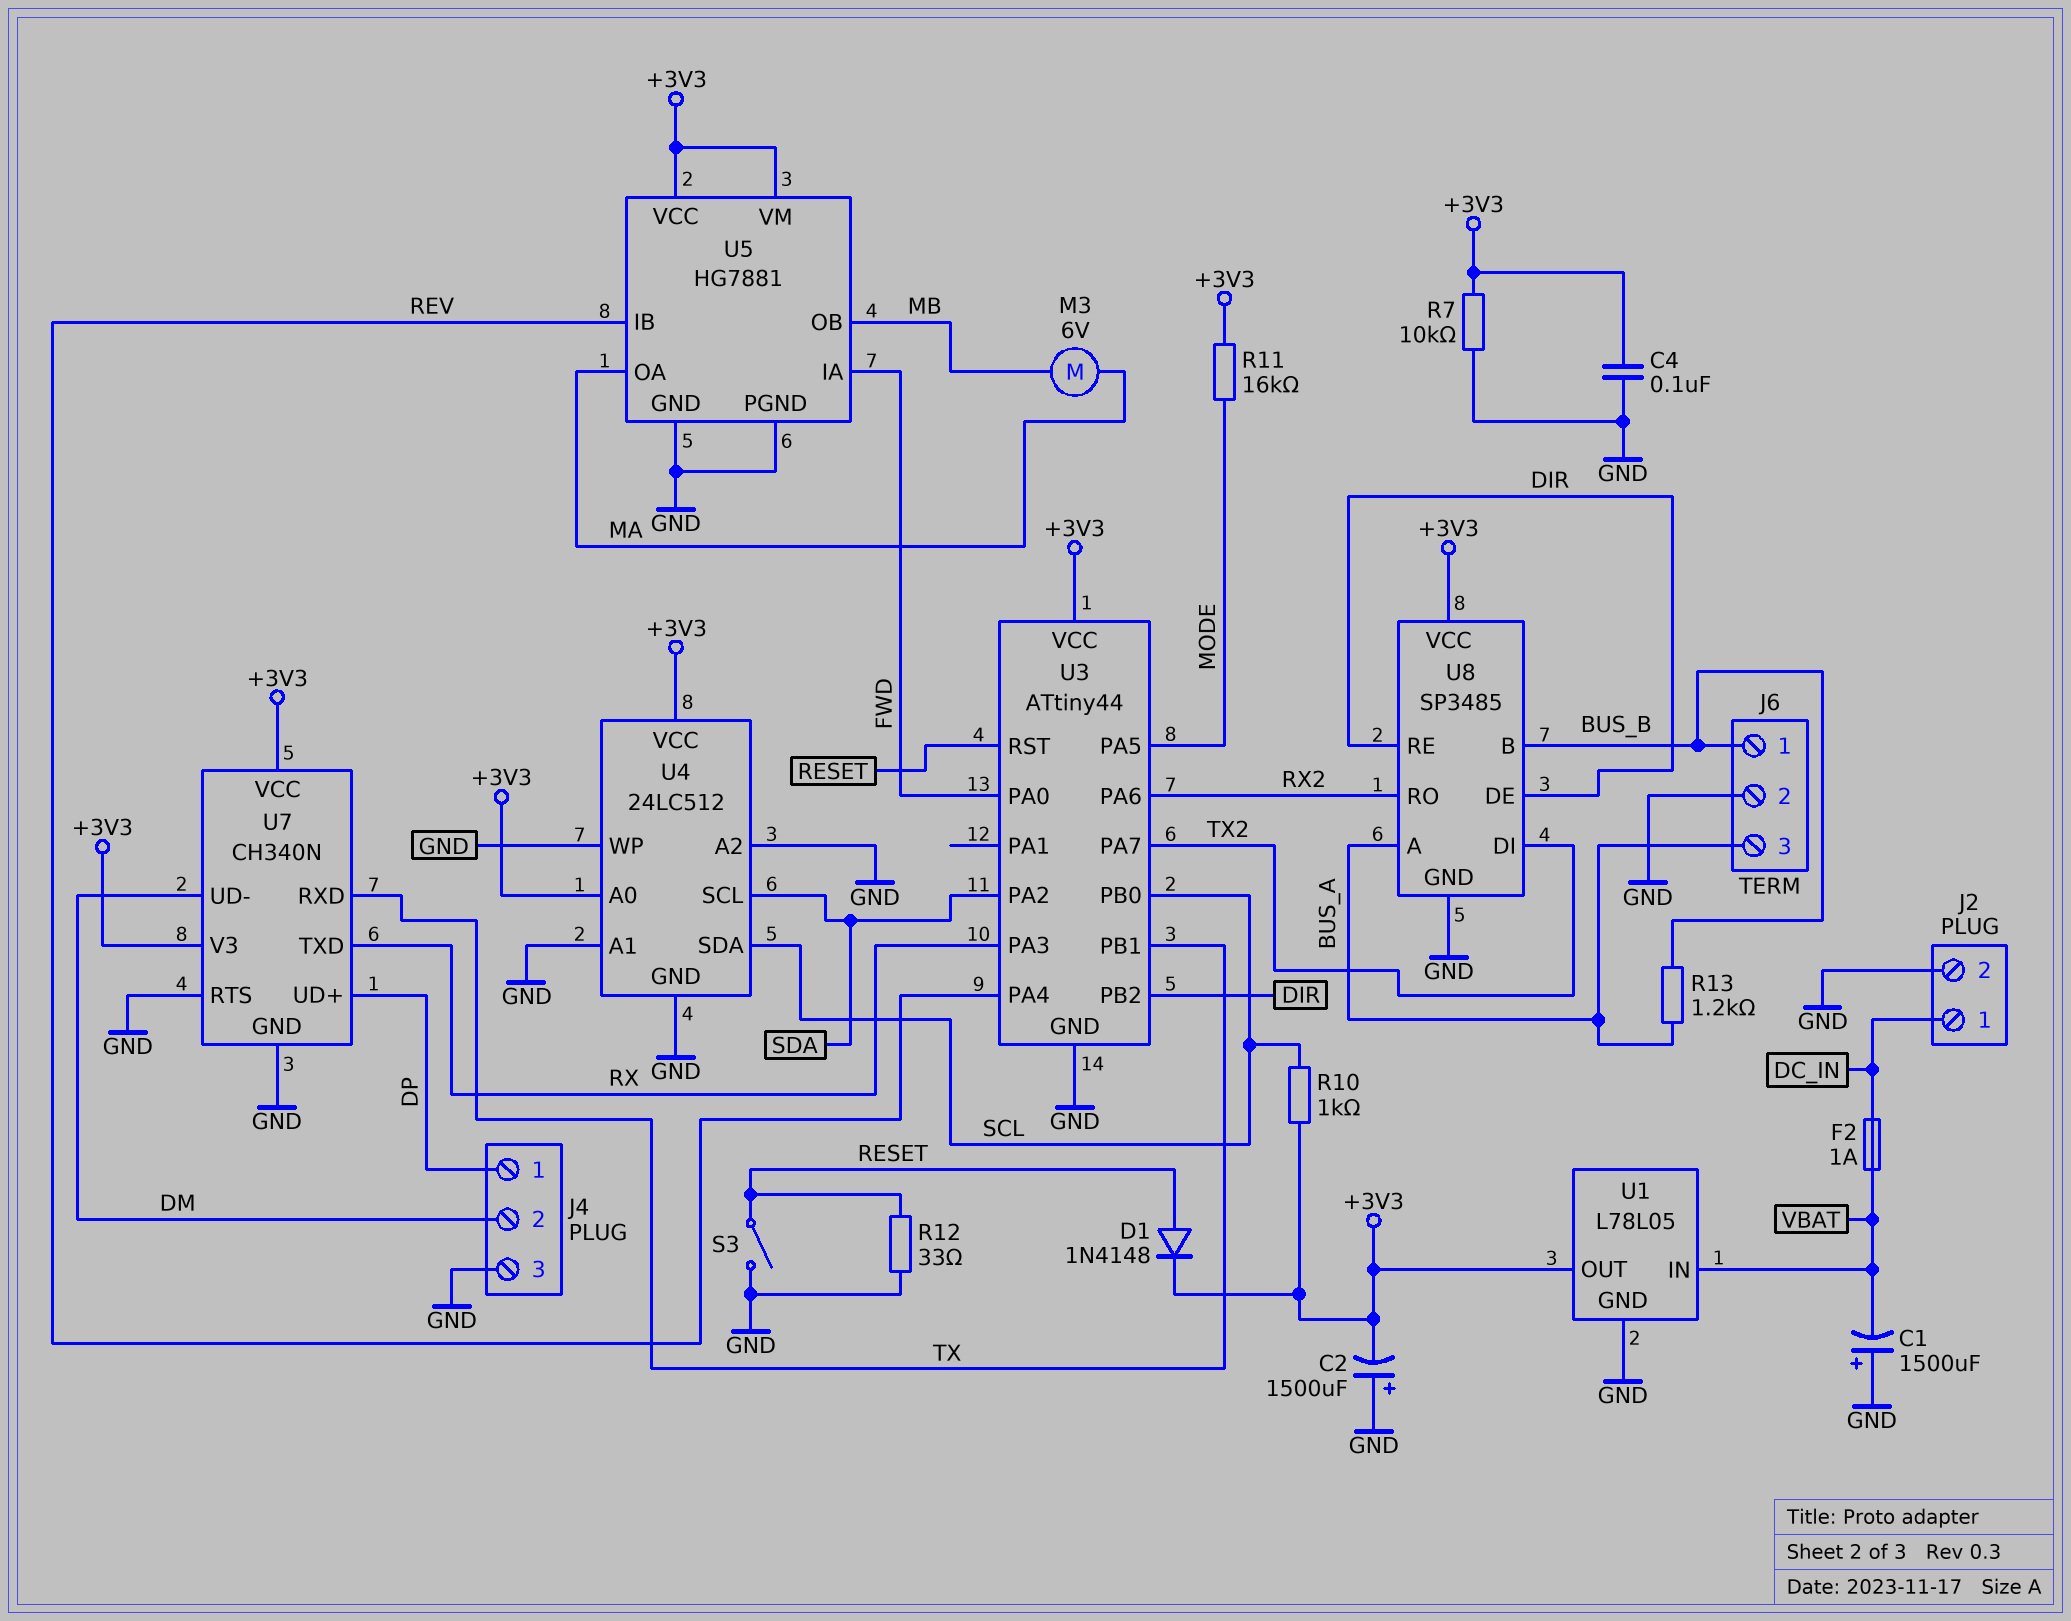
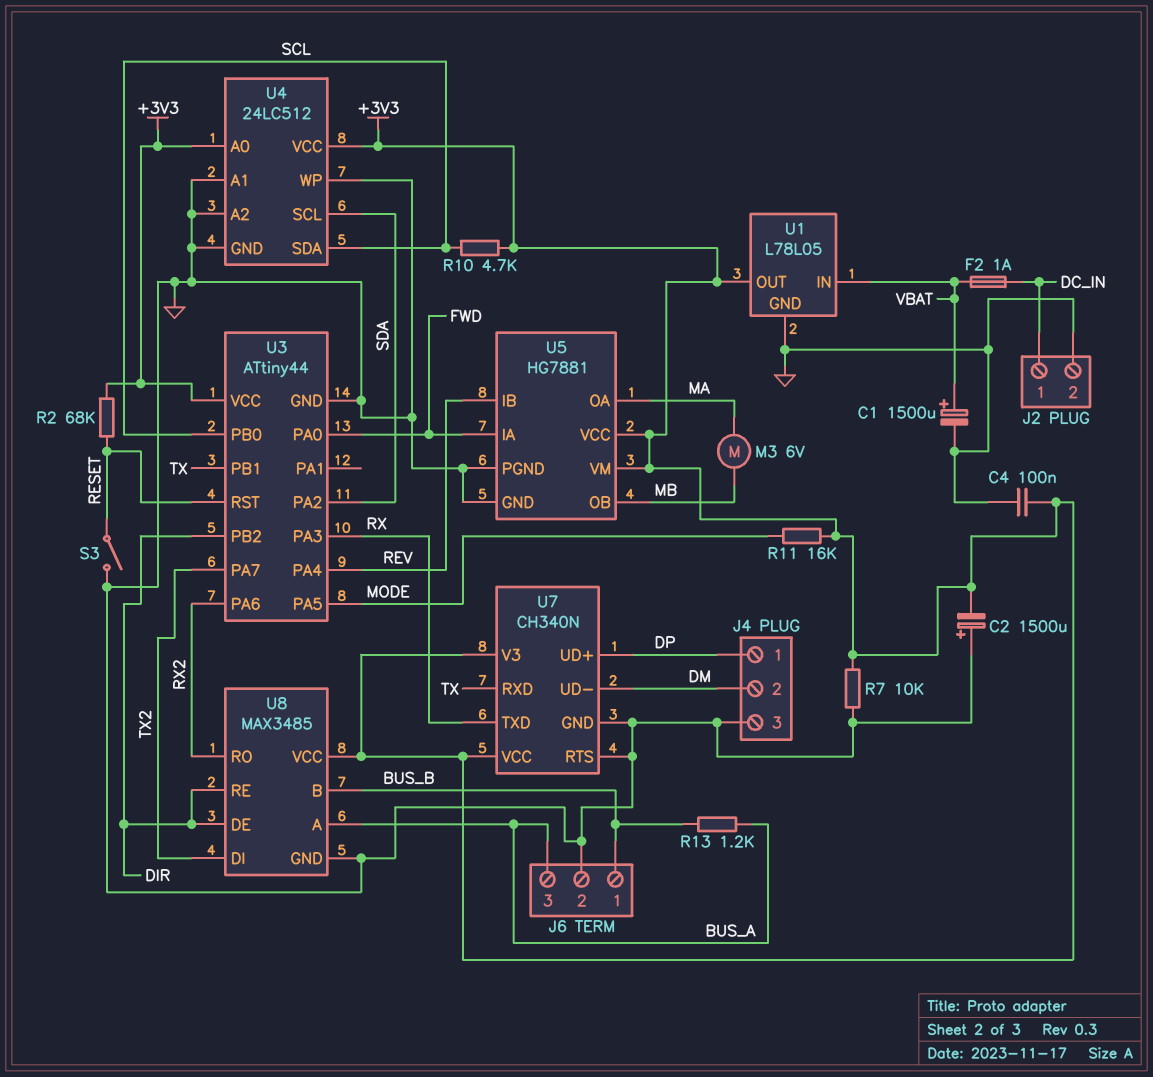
C1: 1500uF (plus GND, minus VBAT) -> 1500uF (plus VBAT, minus GND)
D1: diode 1N4148 (A RESET, K +3V3) -> none
R2: none -> 68k (+3V3, RESET)
R10: 1k (+3V3, SCL) -> 4.7k (+3V3, SCL)
R12: 33 (GND, RESET) -> none
U8: SP3485 -> MAX3485

